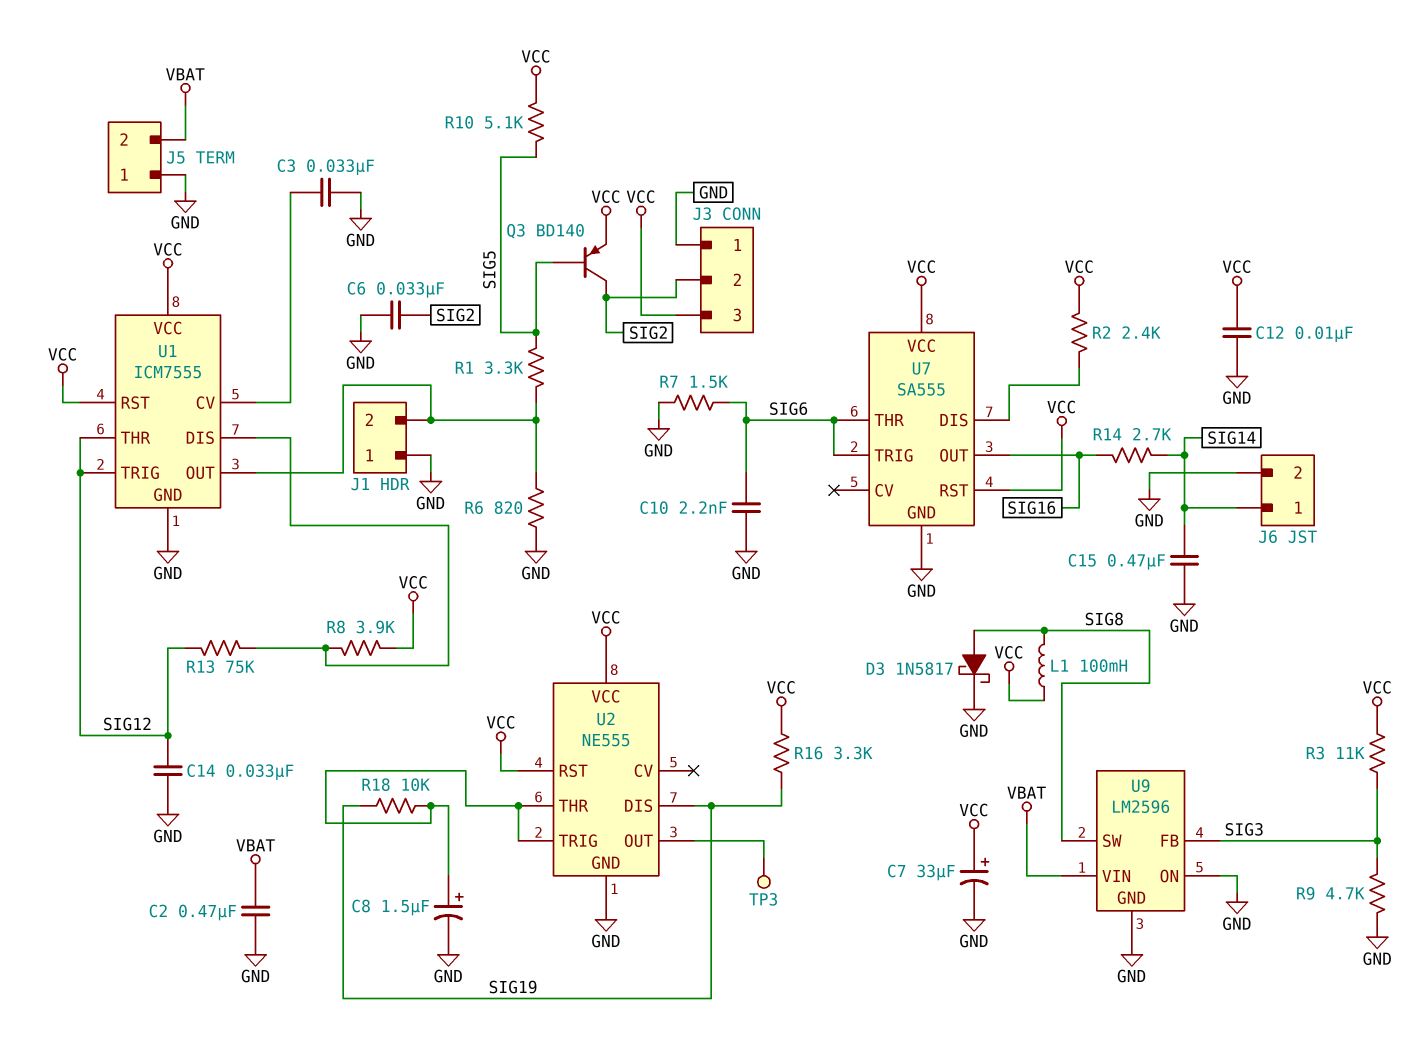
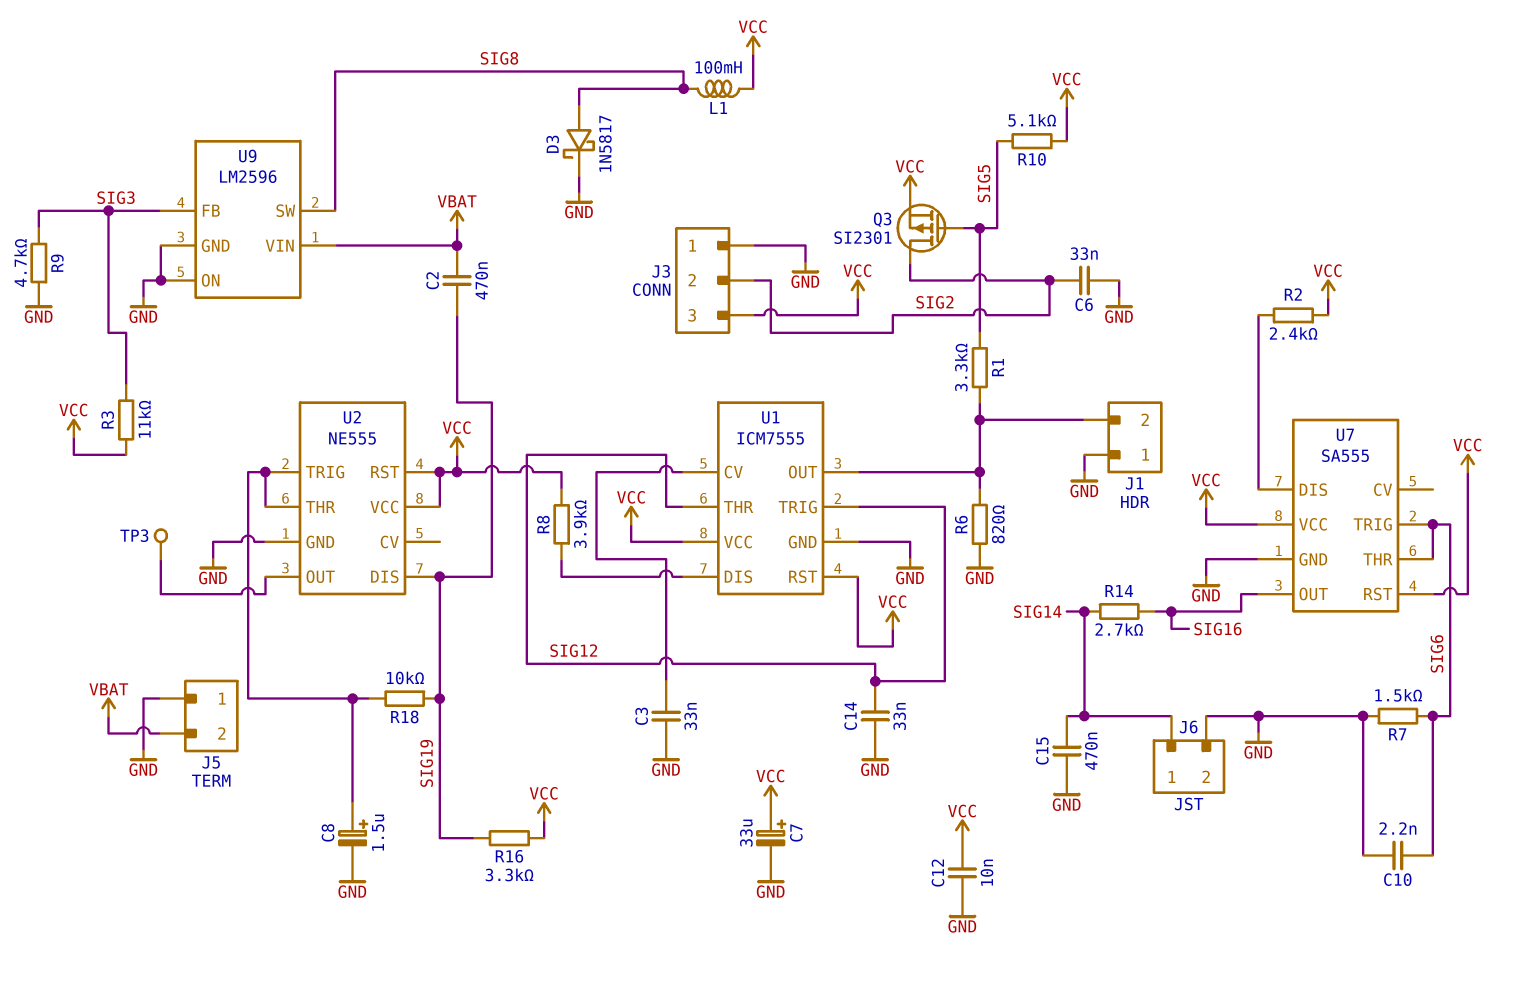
C2: 470nF (GND, VBAT) -> 470nF (SIG19, VBAT)
Q3: PNP BD140 (B SIG5, C SIG2, E VCC) -> PMOS SI2301 (G SIG5, D SIG2, S VCC)
R13: 75k (SIG12, U1/DIS) -> none

